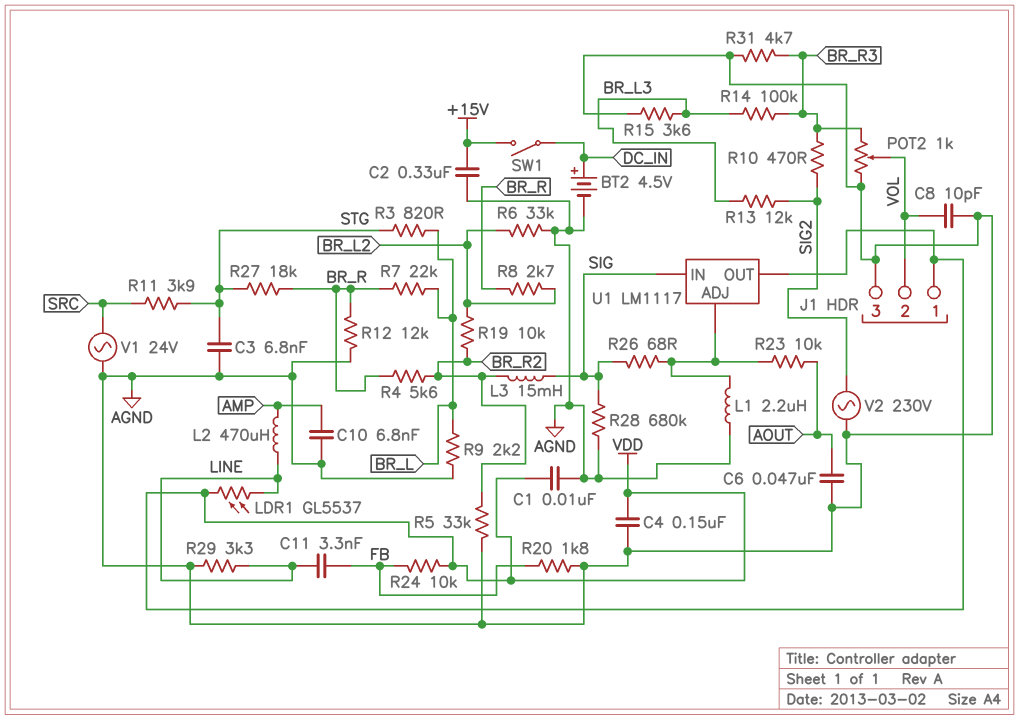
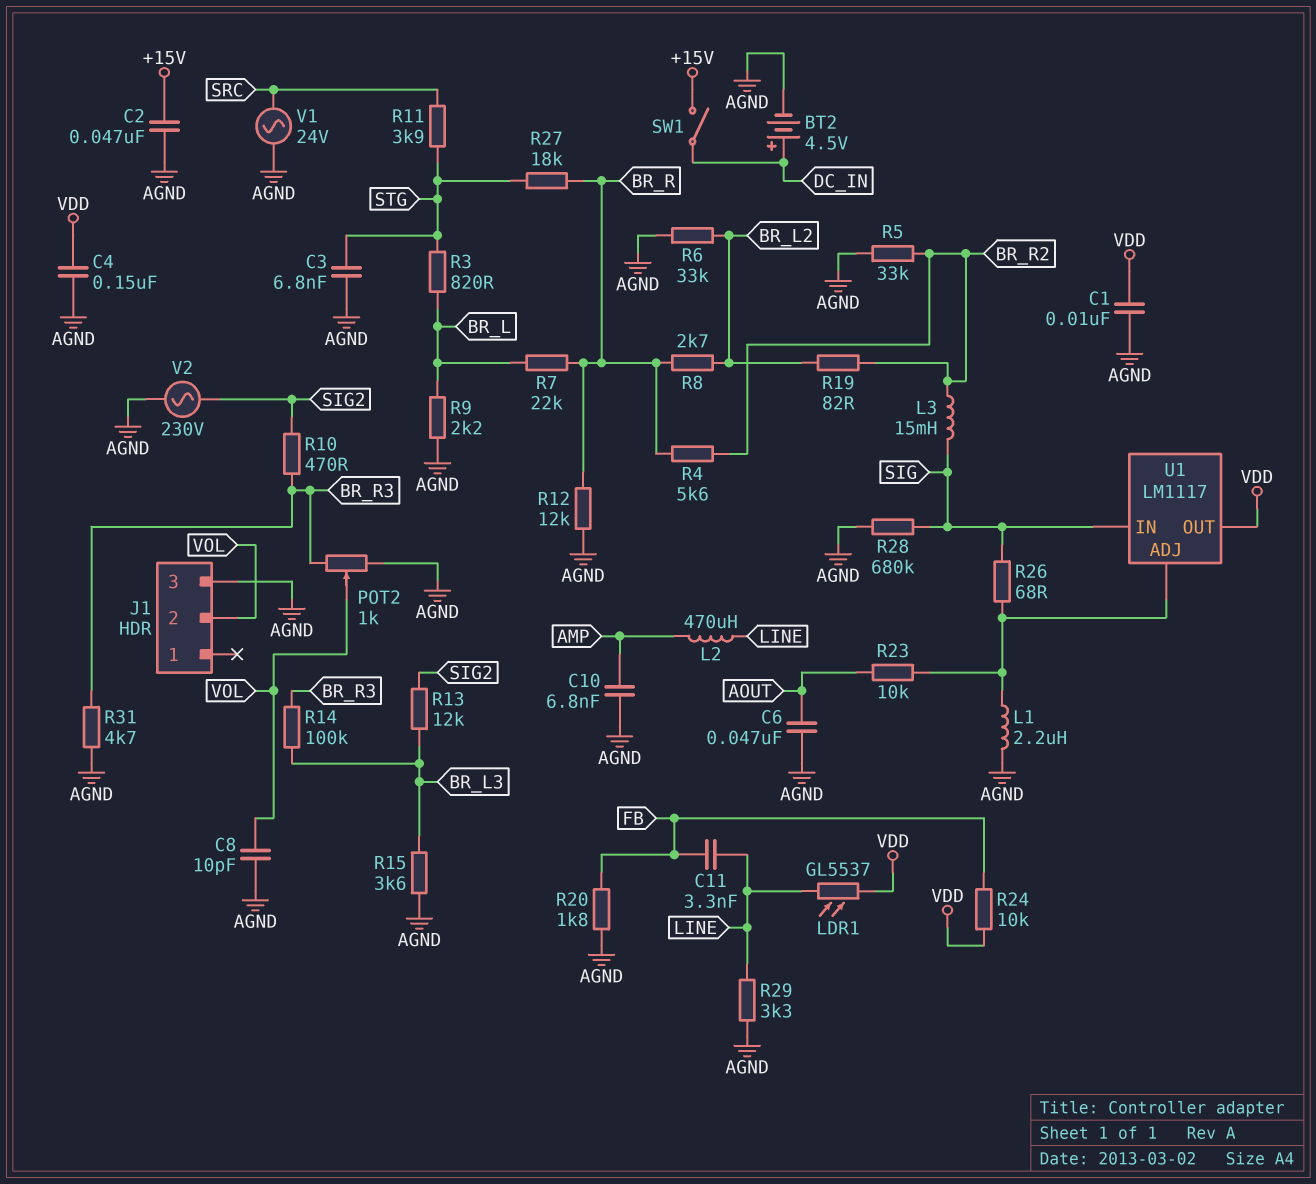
C2: 330nF (+15V, AGND) -> 47nF (+15V, AGND)
J1 pin 1: VDD -> none
R19: 10k (BR_L2, BR_R2) -> 82 (BR_L2, BR_R2)

